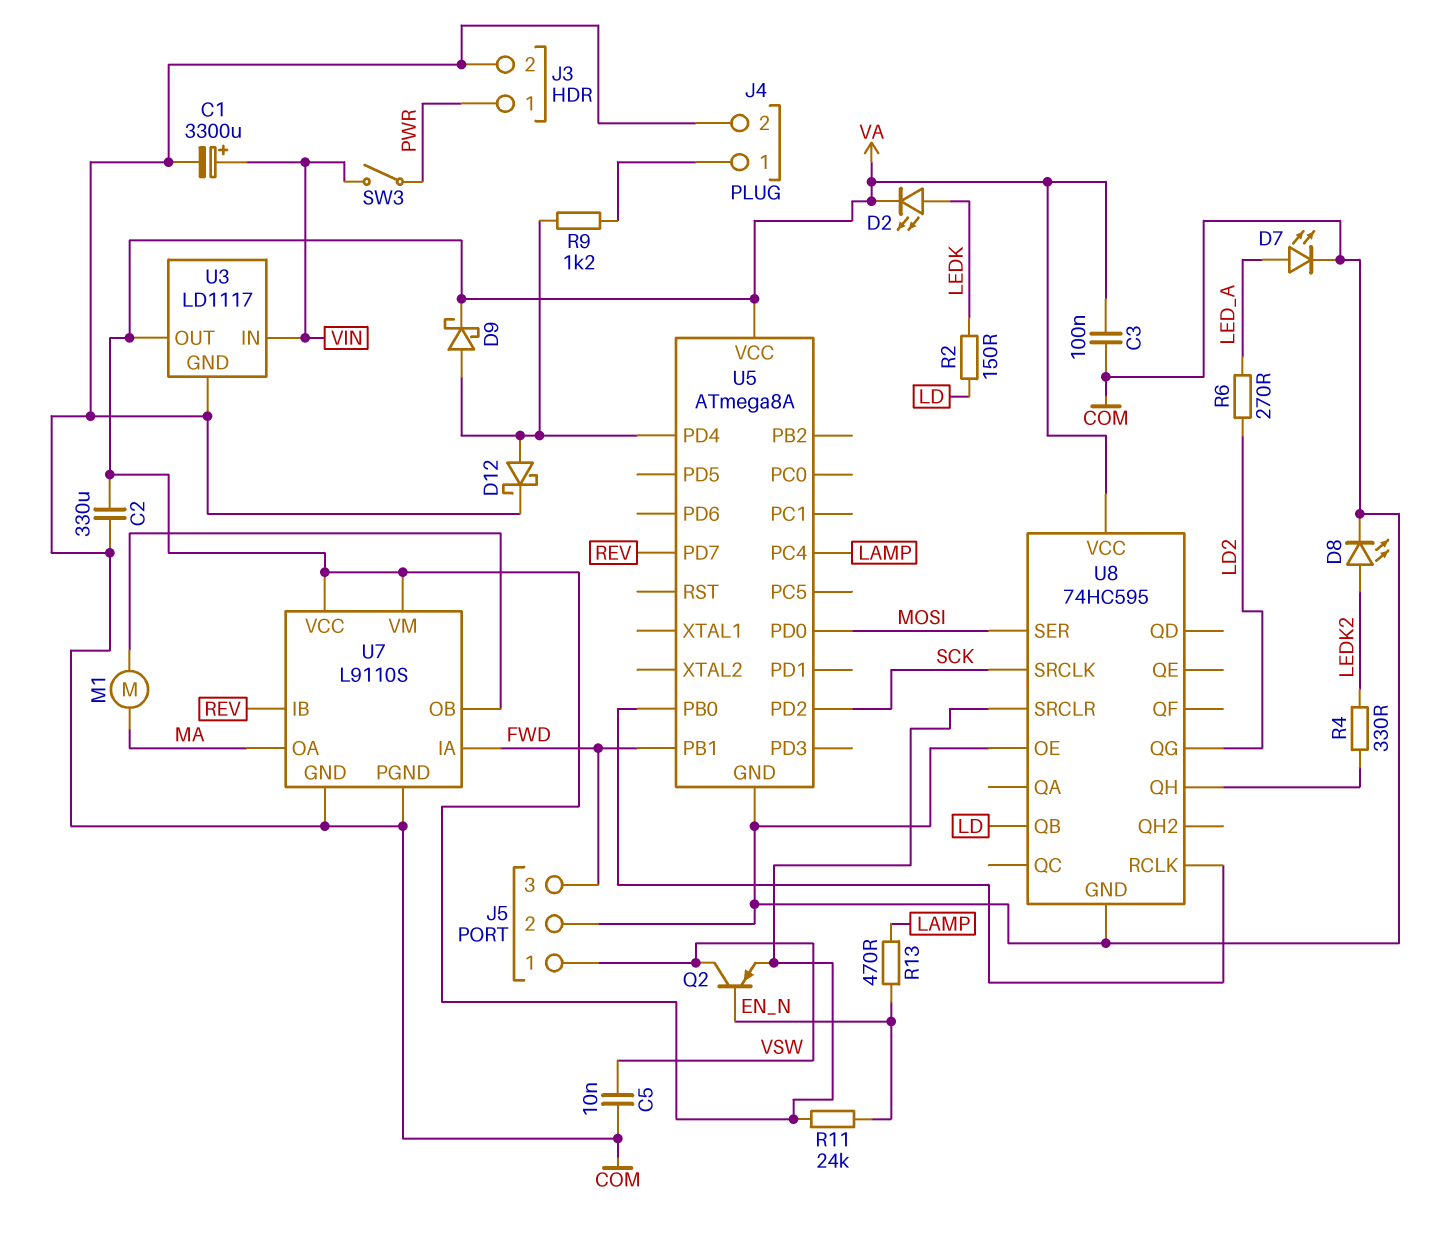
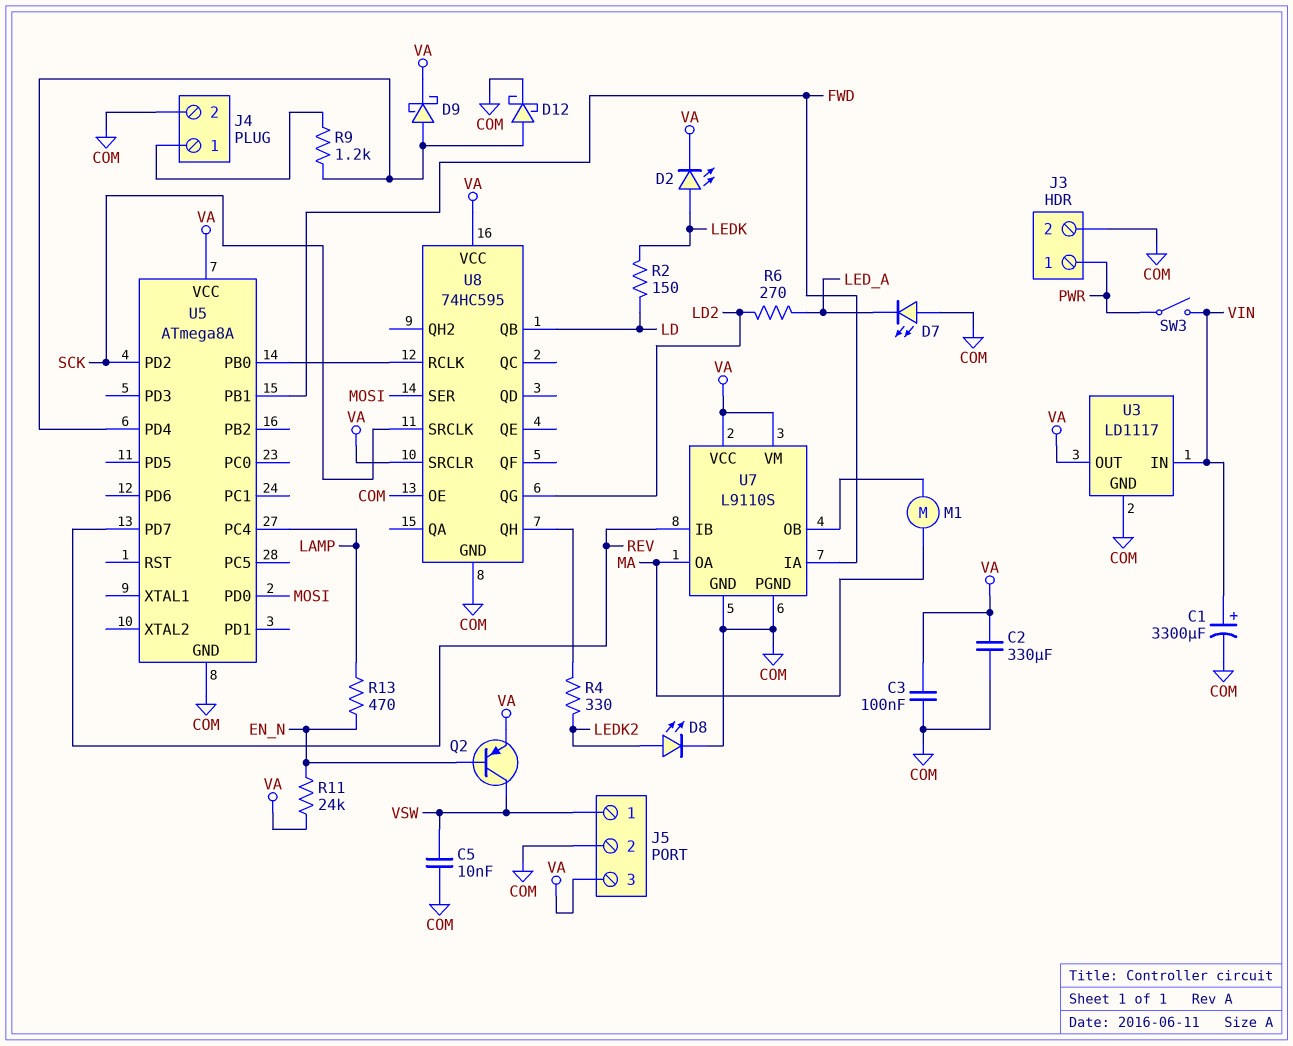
D7: LED (A LED_A, K COM) -> LED (A COM, K LED_A)
J5 pin 3: FWD -> VA

